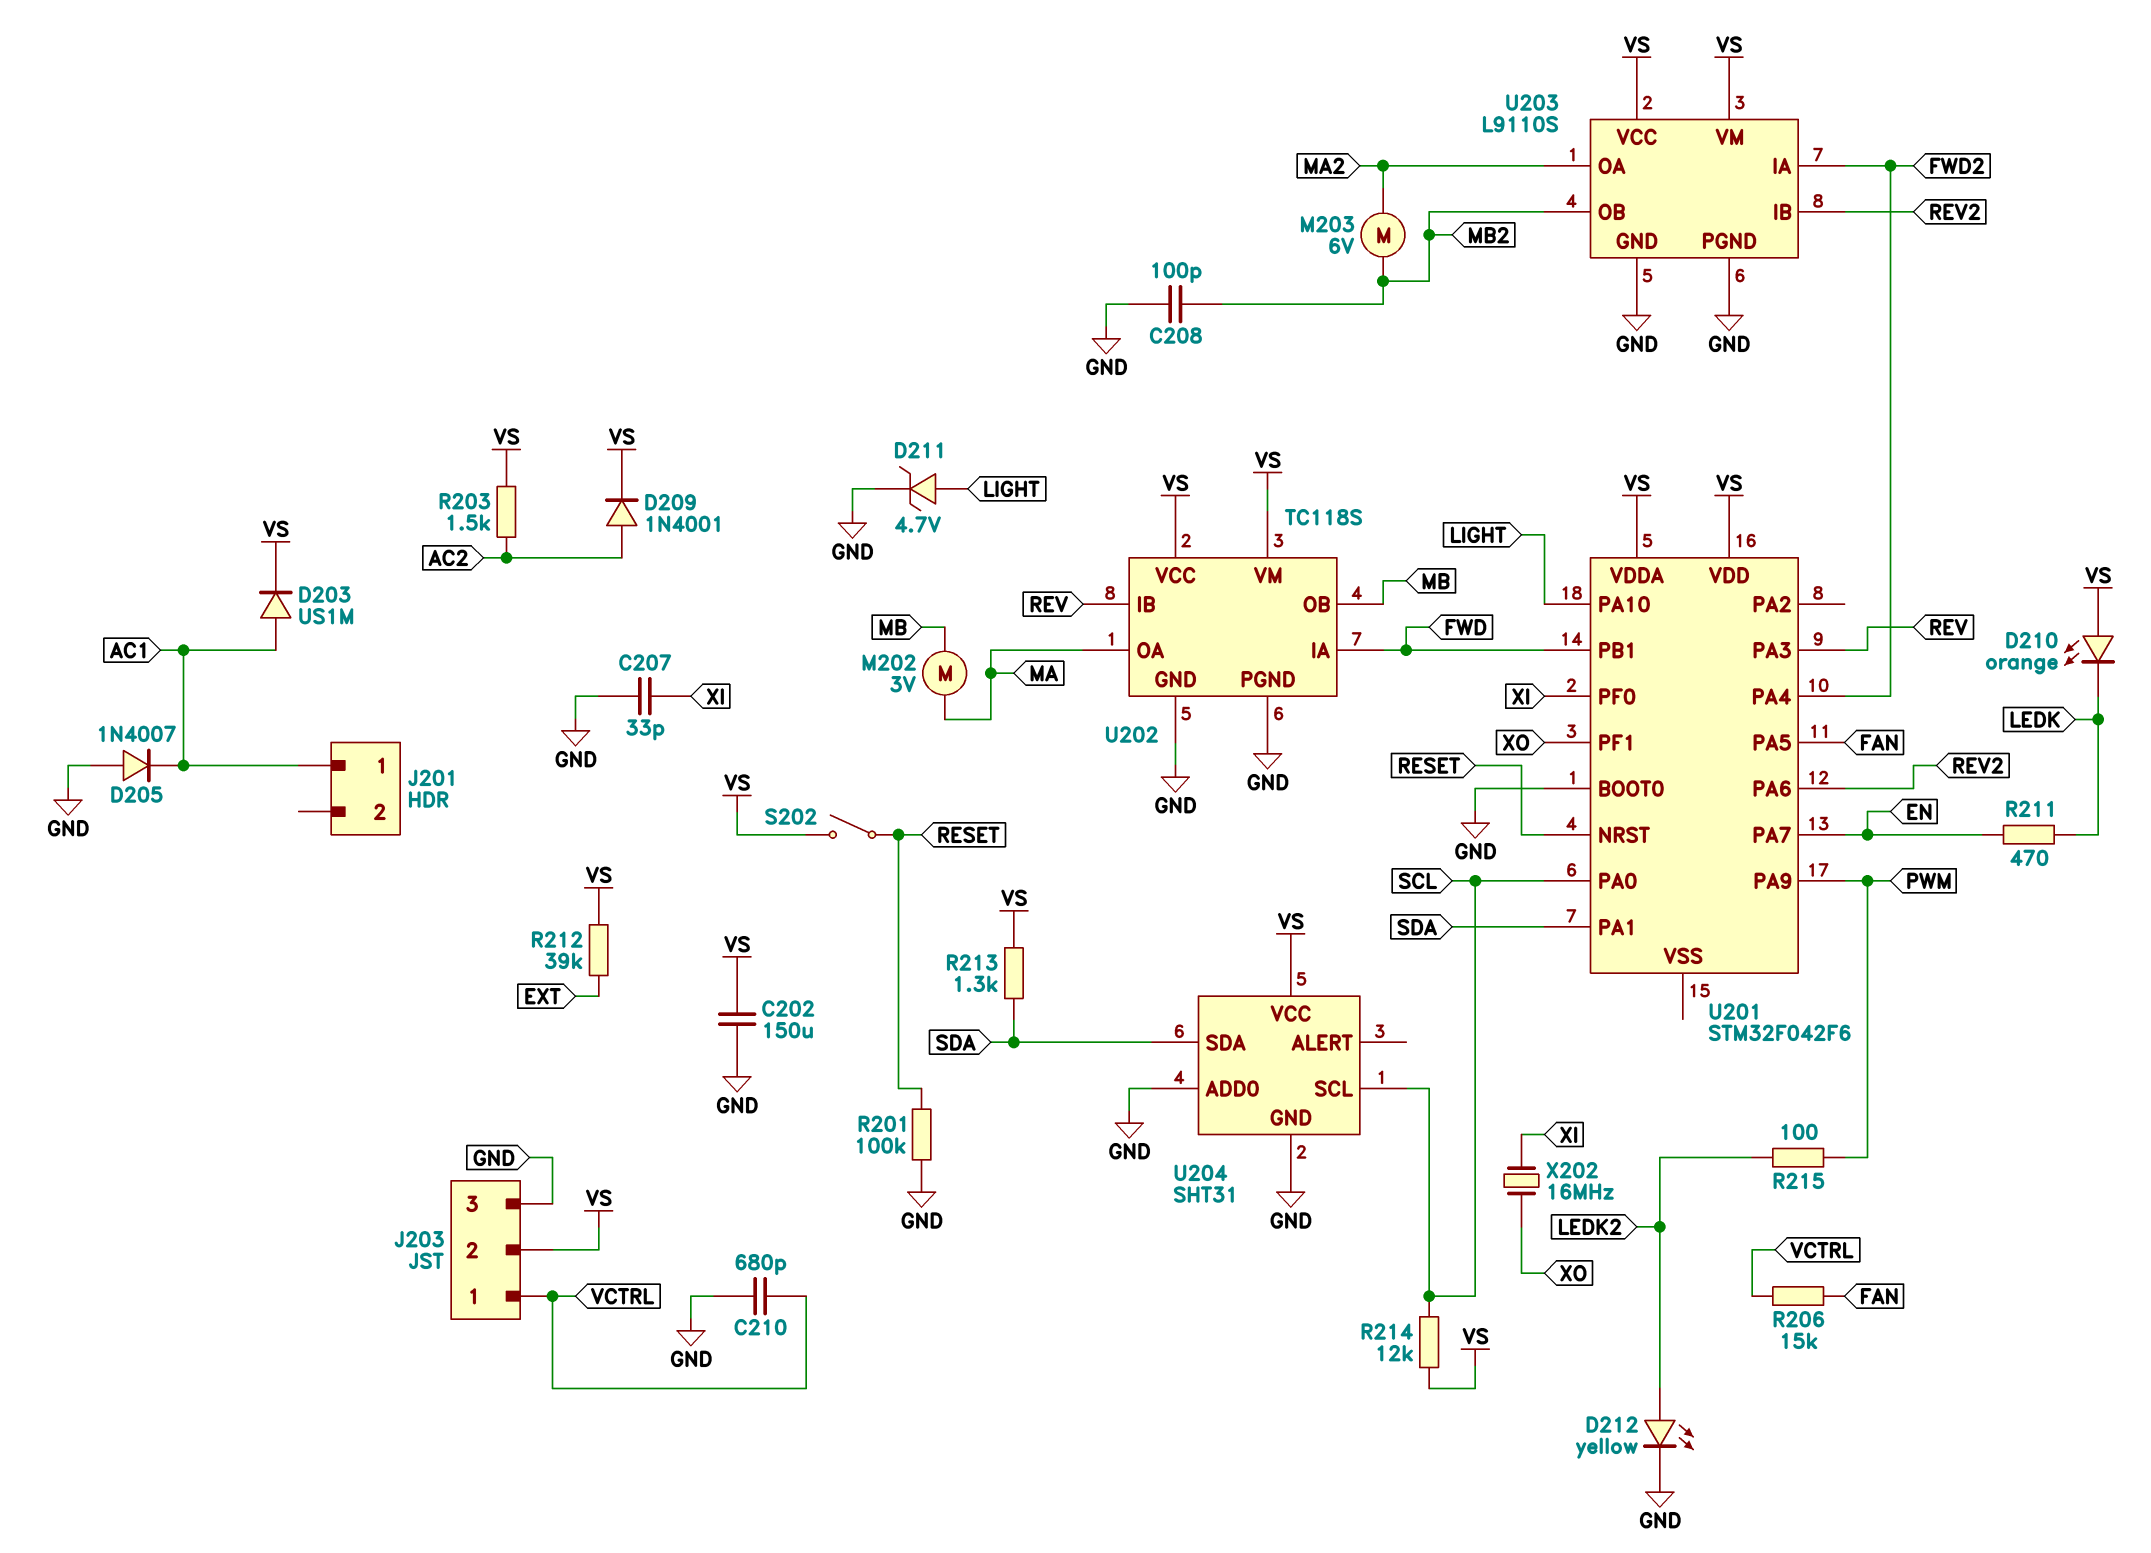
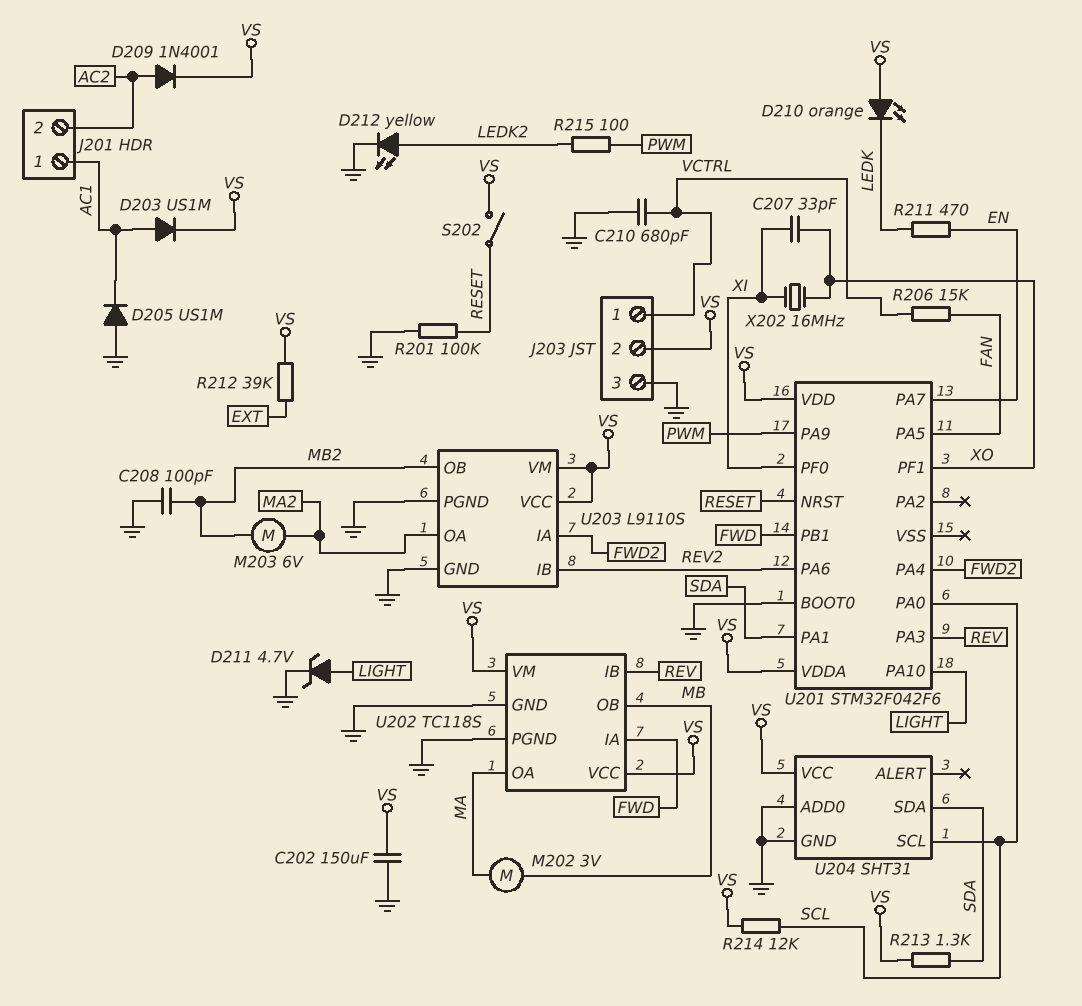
C207: 33pF (GND, XI) -> 33pF (XI, XO)
D205: diode 1N4007 (A GND, K AC1) -> diode US1M (A GND, K AC1)
J201 pin 2: none -> AC2
R203: 1.5k (AC2, VS) -> none

